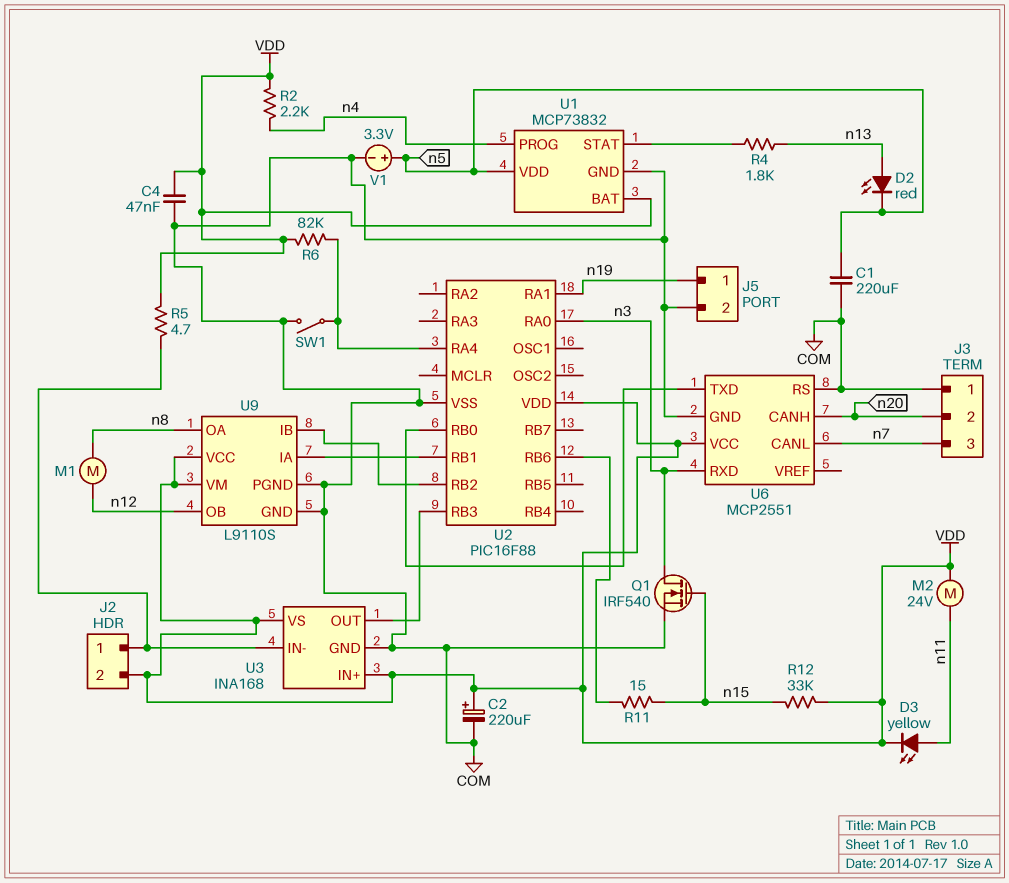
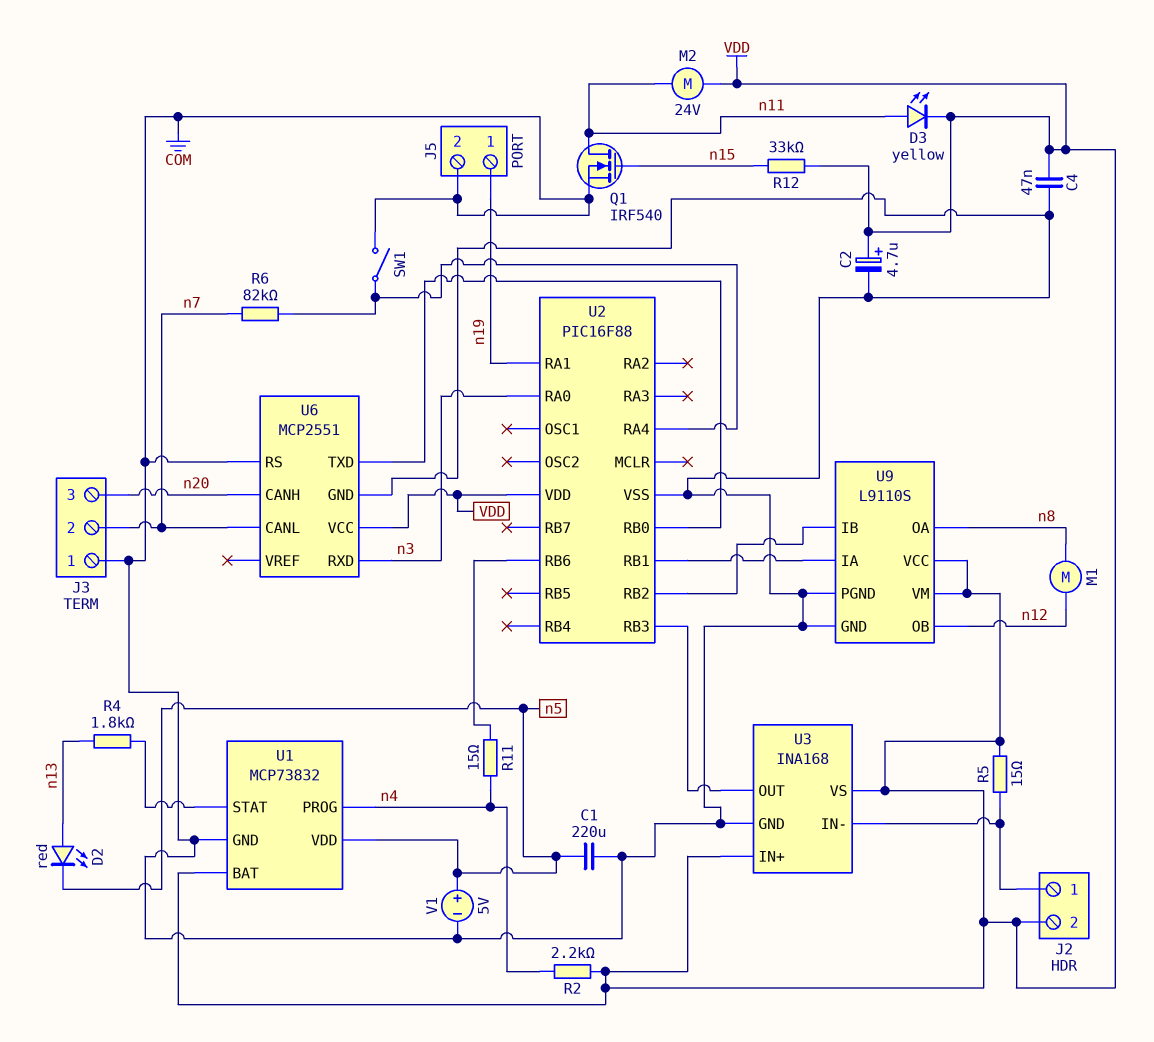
C2: 220uF (plus VDD, minus COM) -> 4.7uF (plus VDD, minus COM)
J3 pin 2: n20 -> n7
J3 pin 3: n7 -> n20
Q1: NMOS IRF540 (G n15, D n3, S COM) -> NMOS IRF540 (G n15, D n11, S COM)
R5: 4.7 (J2/1, VDD) -> 15 (J2/1, VDD)
R6: 82k (U2/RA4, VDD) -> 82k (U2/RA4, n7)
R11: 15 (U2/RB6, n15) -> 15 (U2/RB6, n4)
V1: 3.3V (plus n5, minus COM) -> 5V (plus n5, minus COM)

